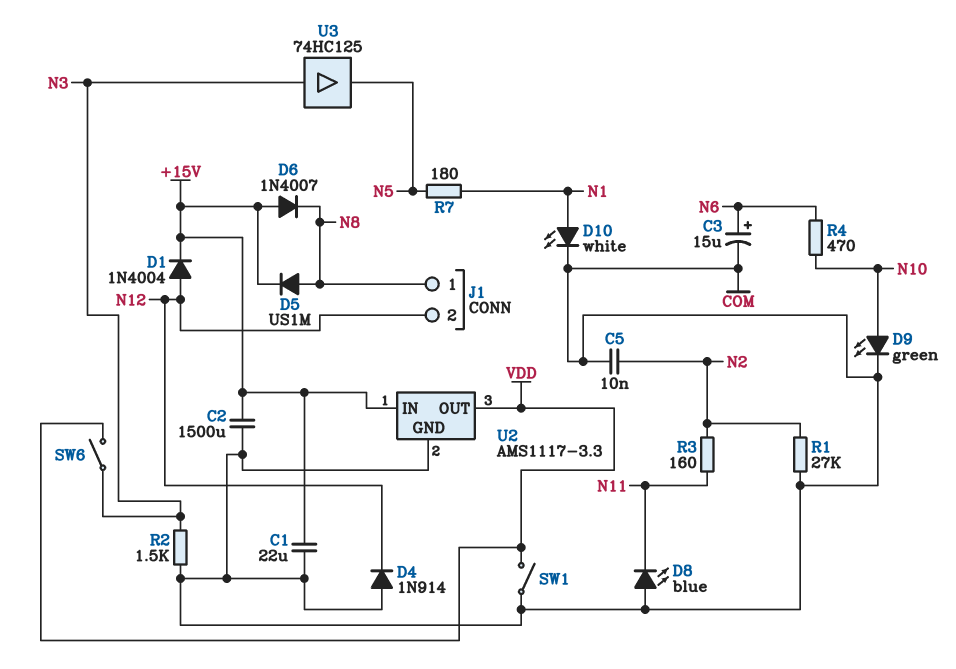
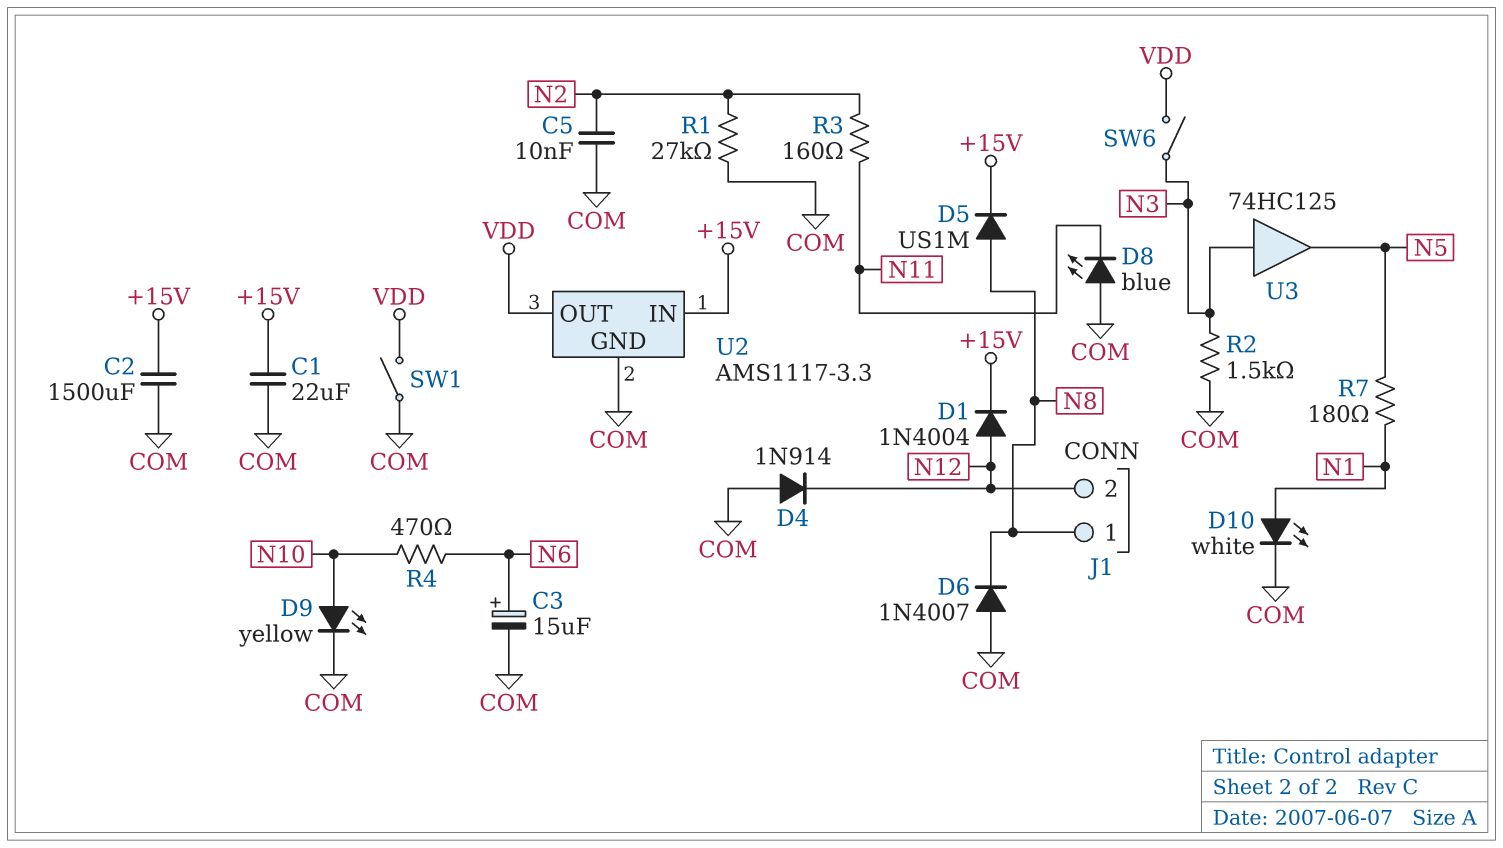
D6: diode 1N4007 (A +15V, K N8) -> diode 1N4007 (A COM, K N8)
D9: LED green (A N10, K COM) -> LED yellow (A N10, K COM)

